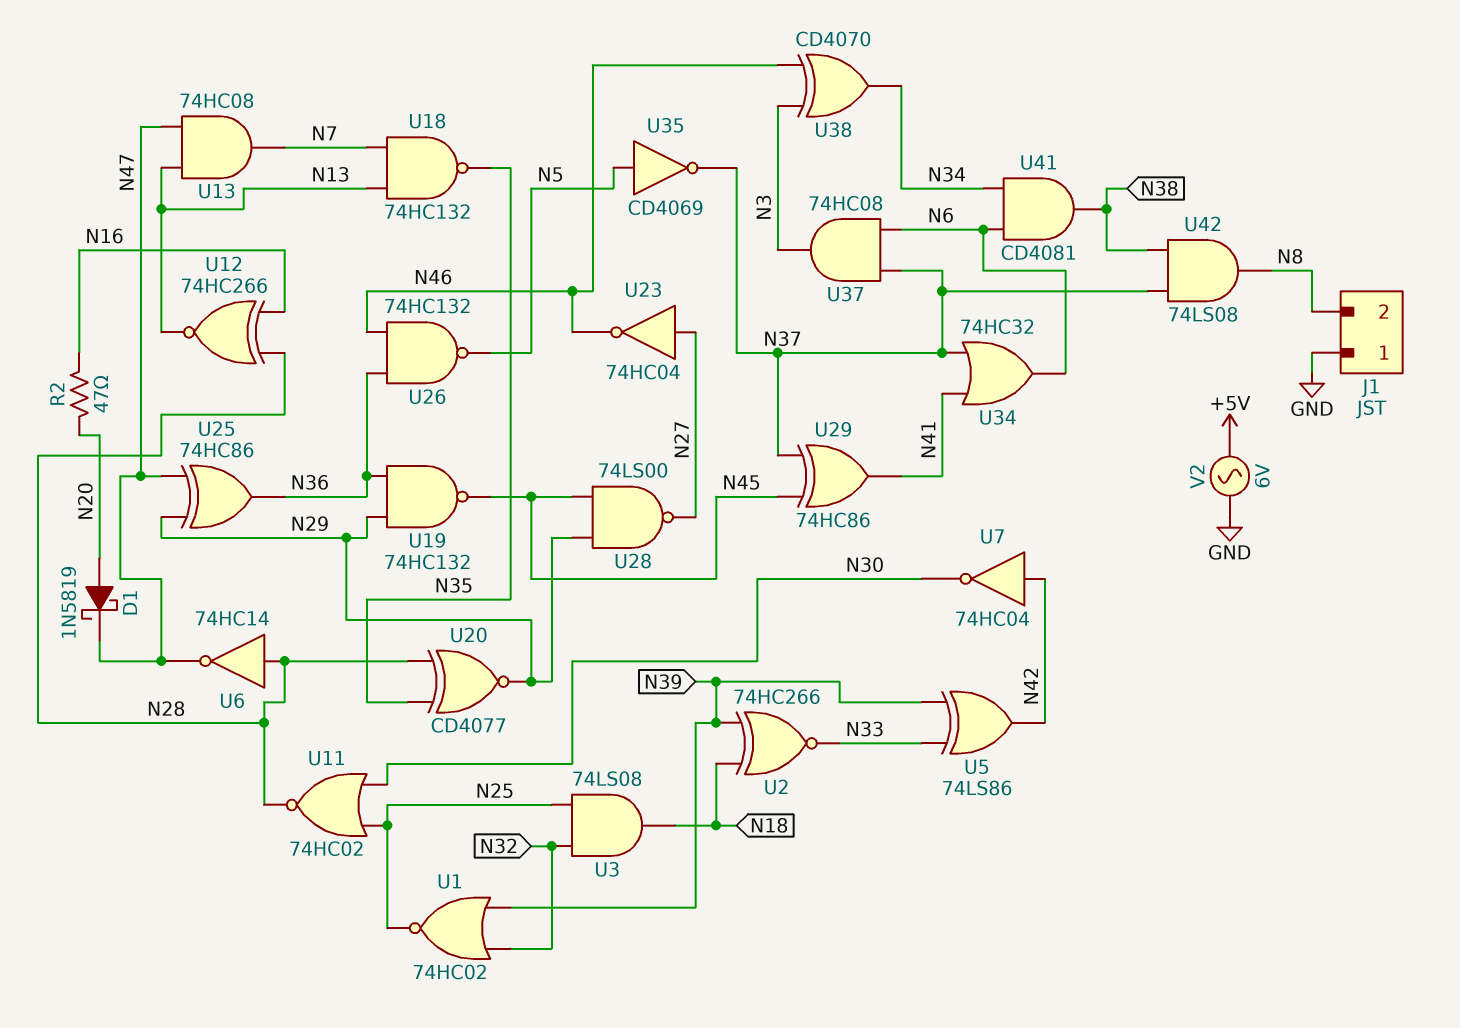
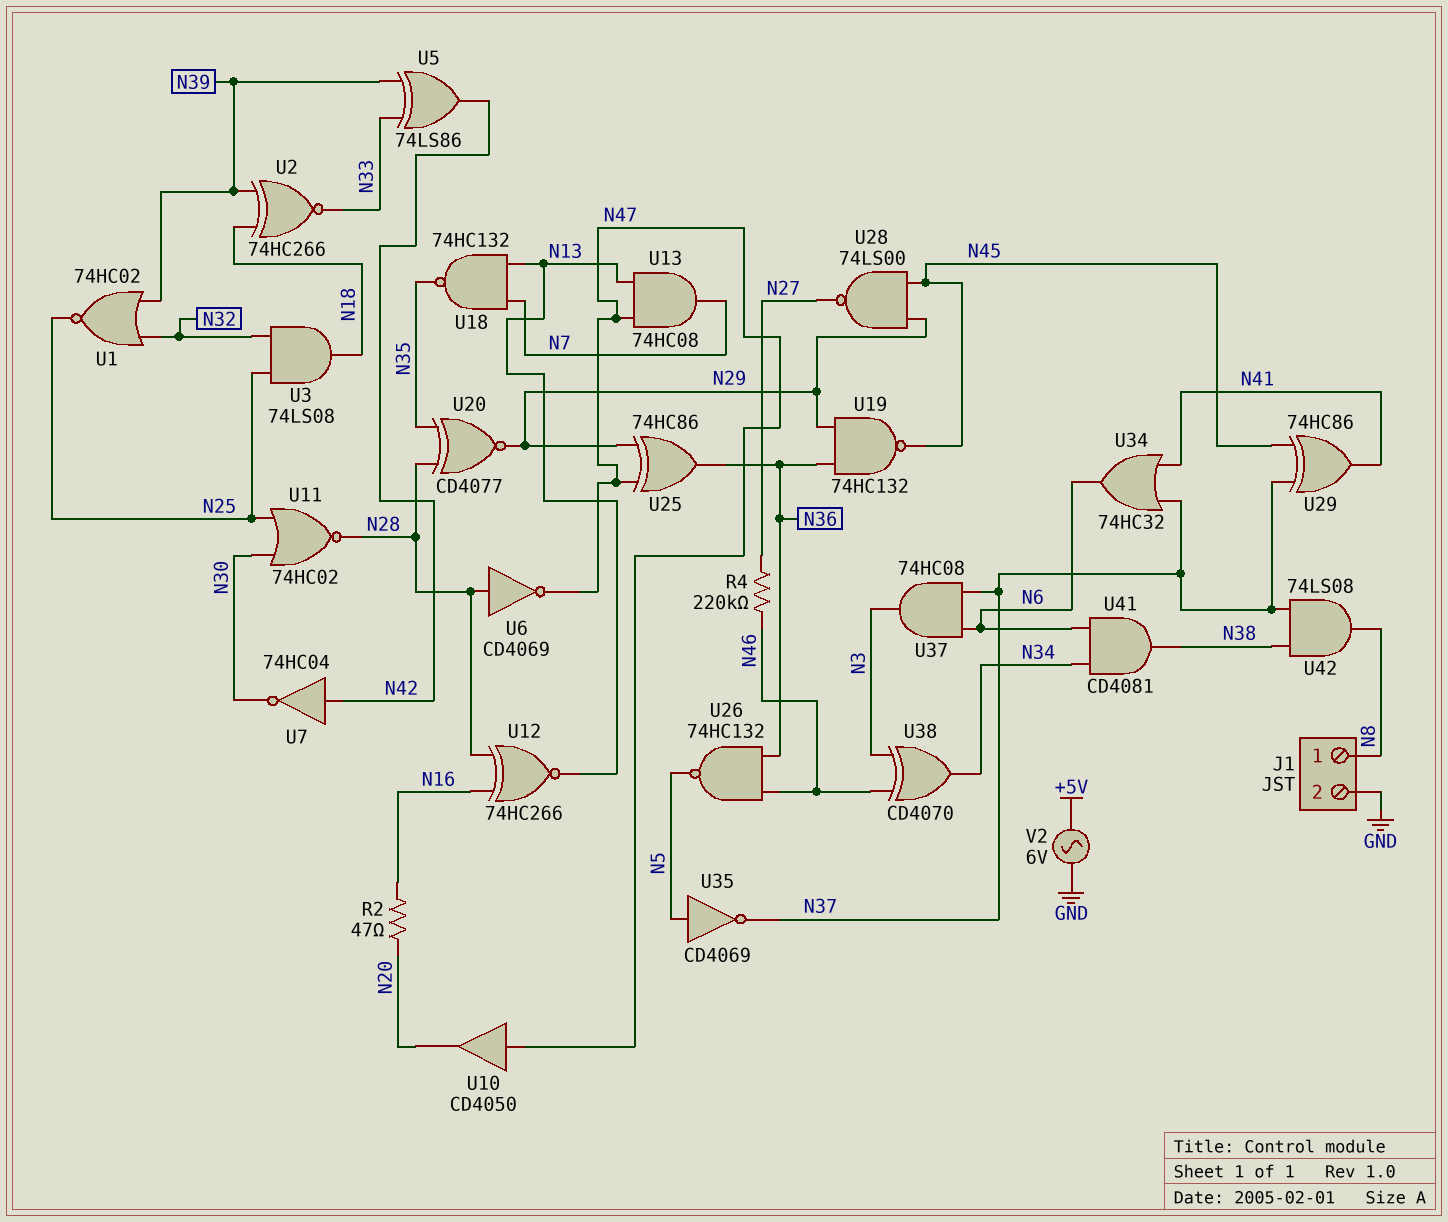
D1: schottky 1N5819 (A N20, K N47) -> none
J1 pin 1: GND -> N8
J1 pin 2: N8 -> GND
R4: none -> 220k (N27, N46)
U6: NOT 74HC14 (in N28, out N47) -> NOT CD4069 (in N28, out N47)
U10: none -> buffer CD4050 (in N47, out N20)
U23: NOT 74HC04 (in N27, out N46) -> none

